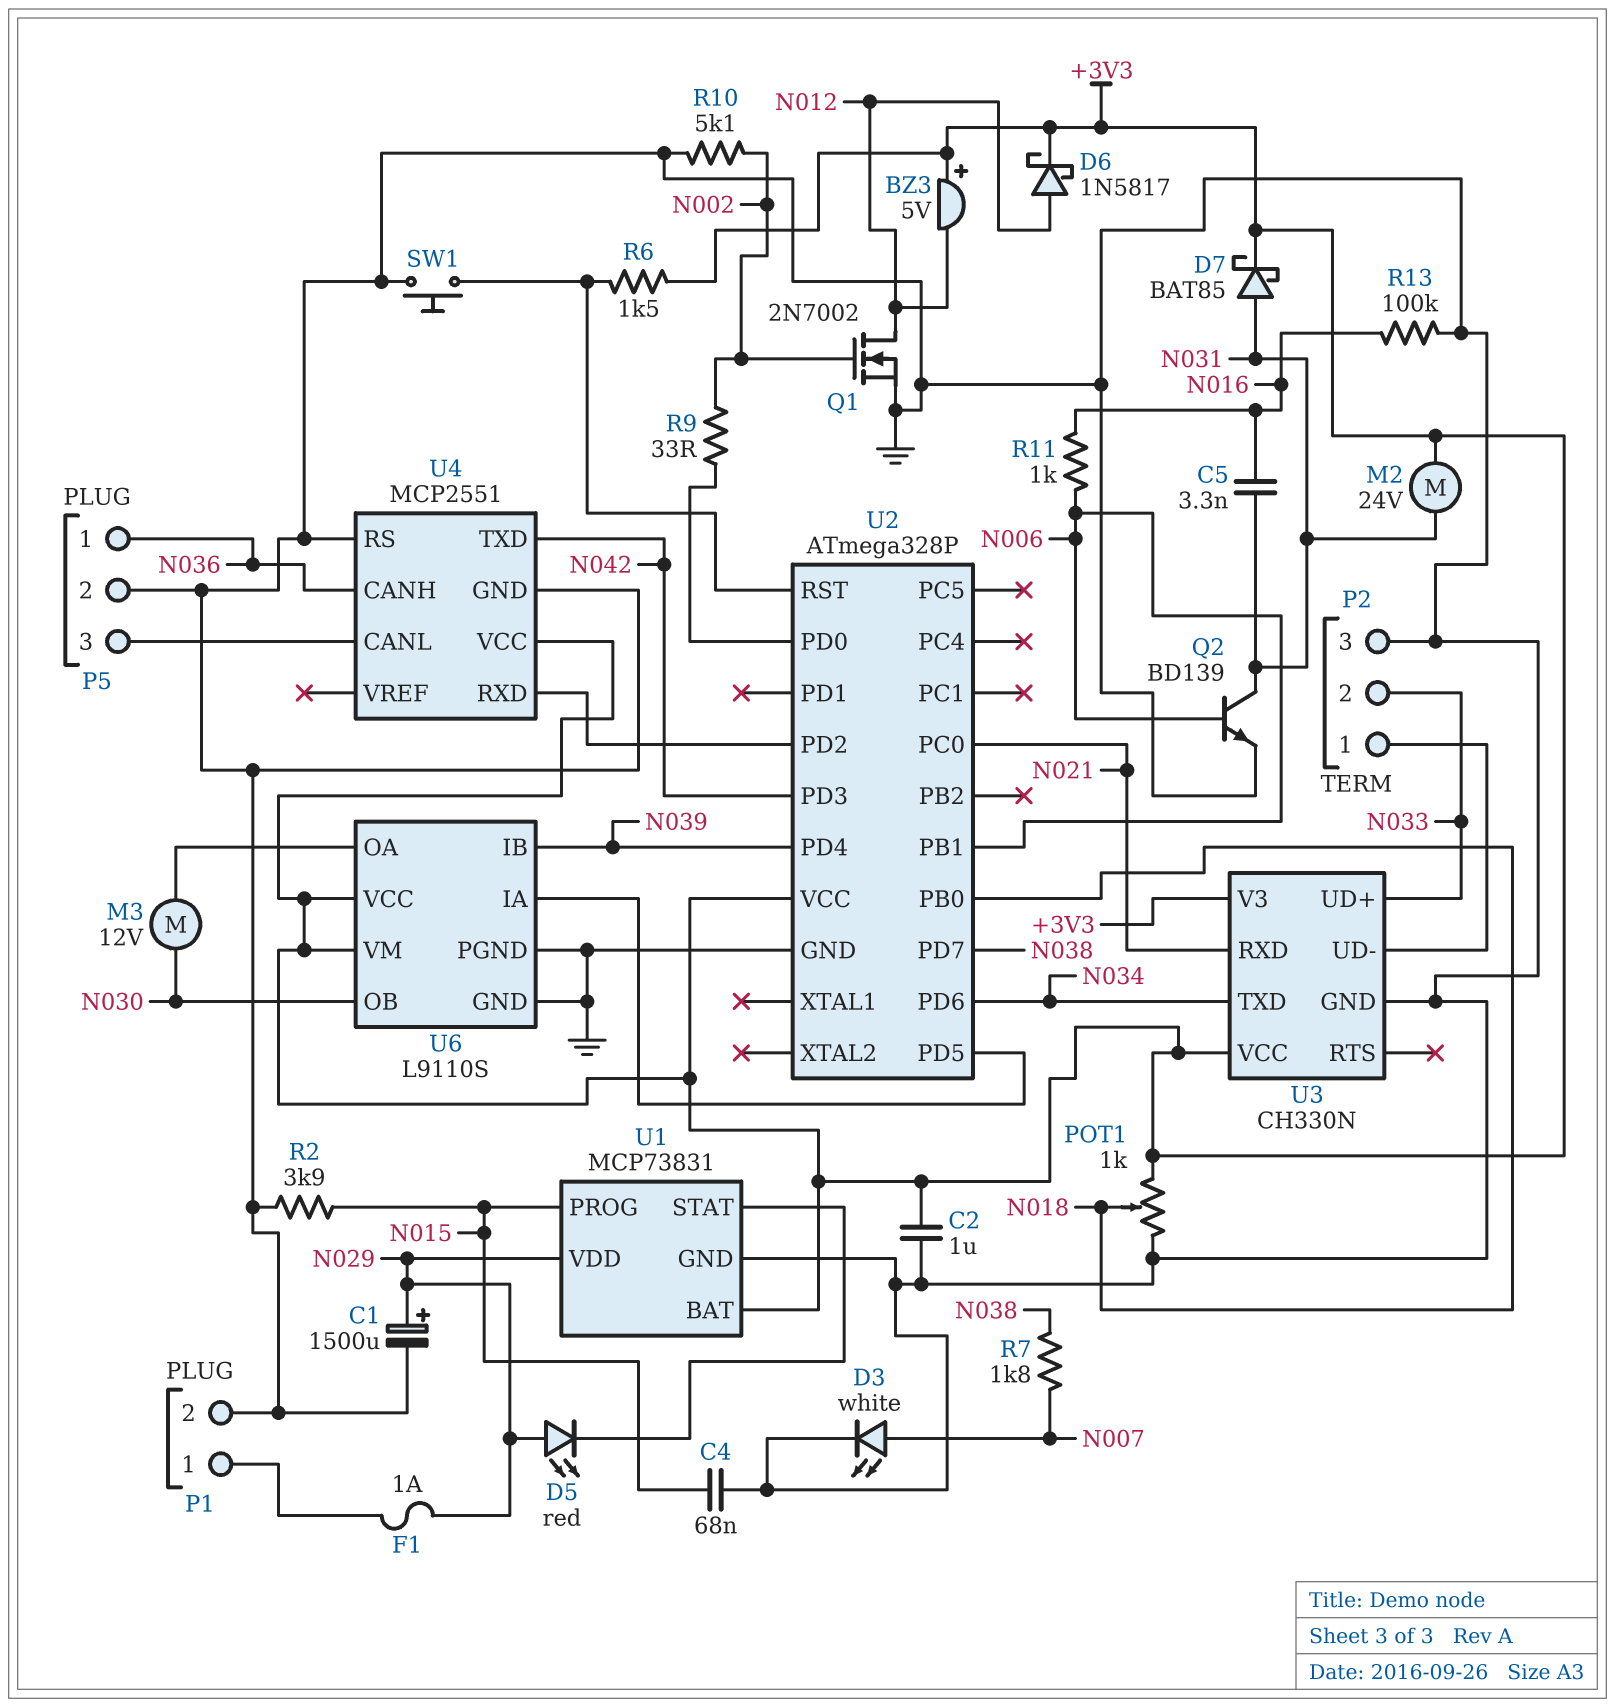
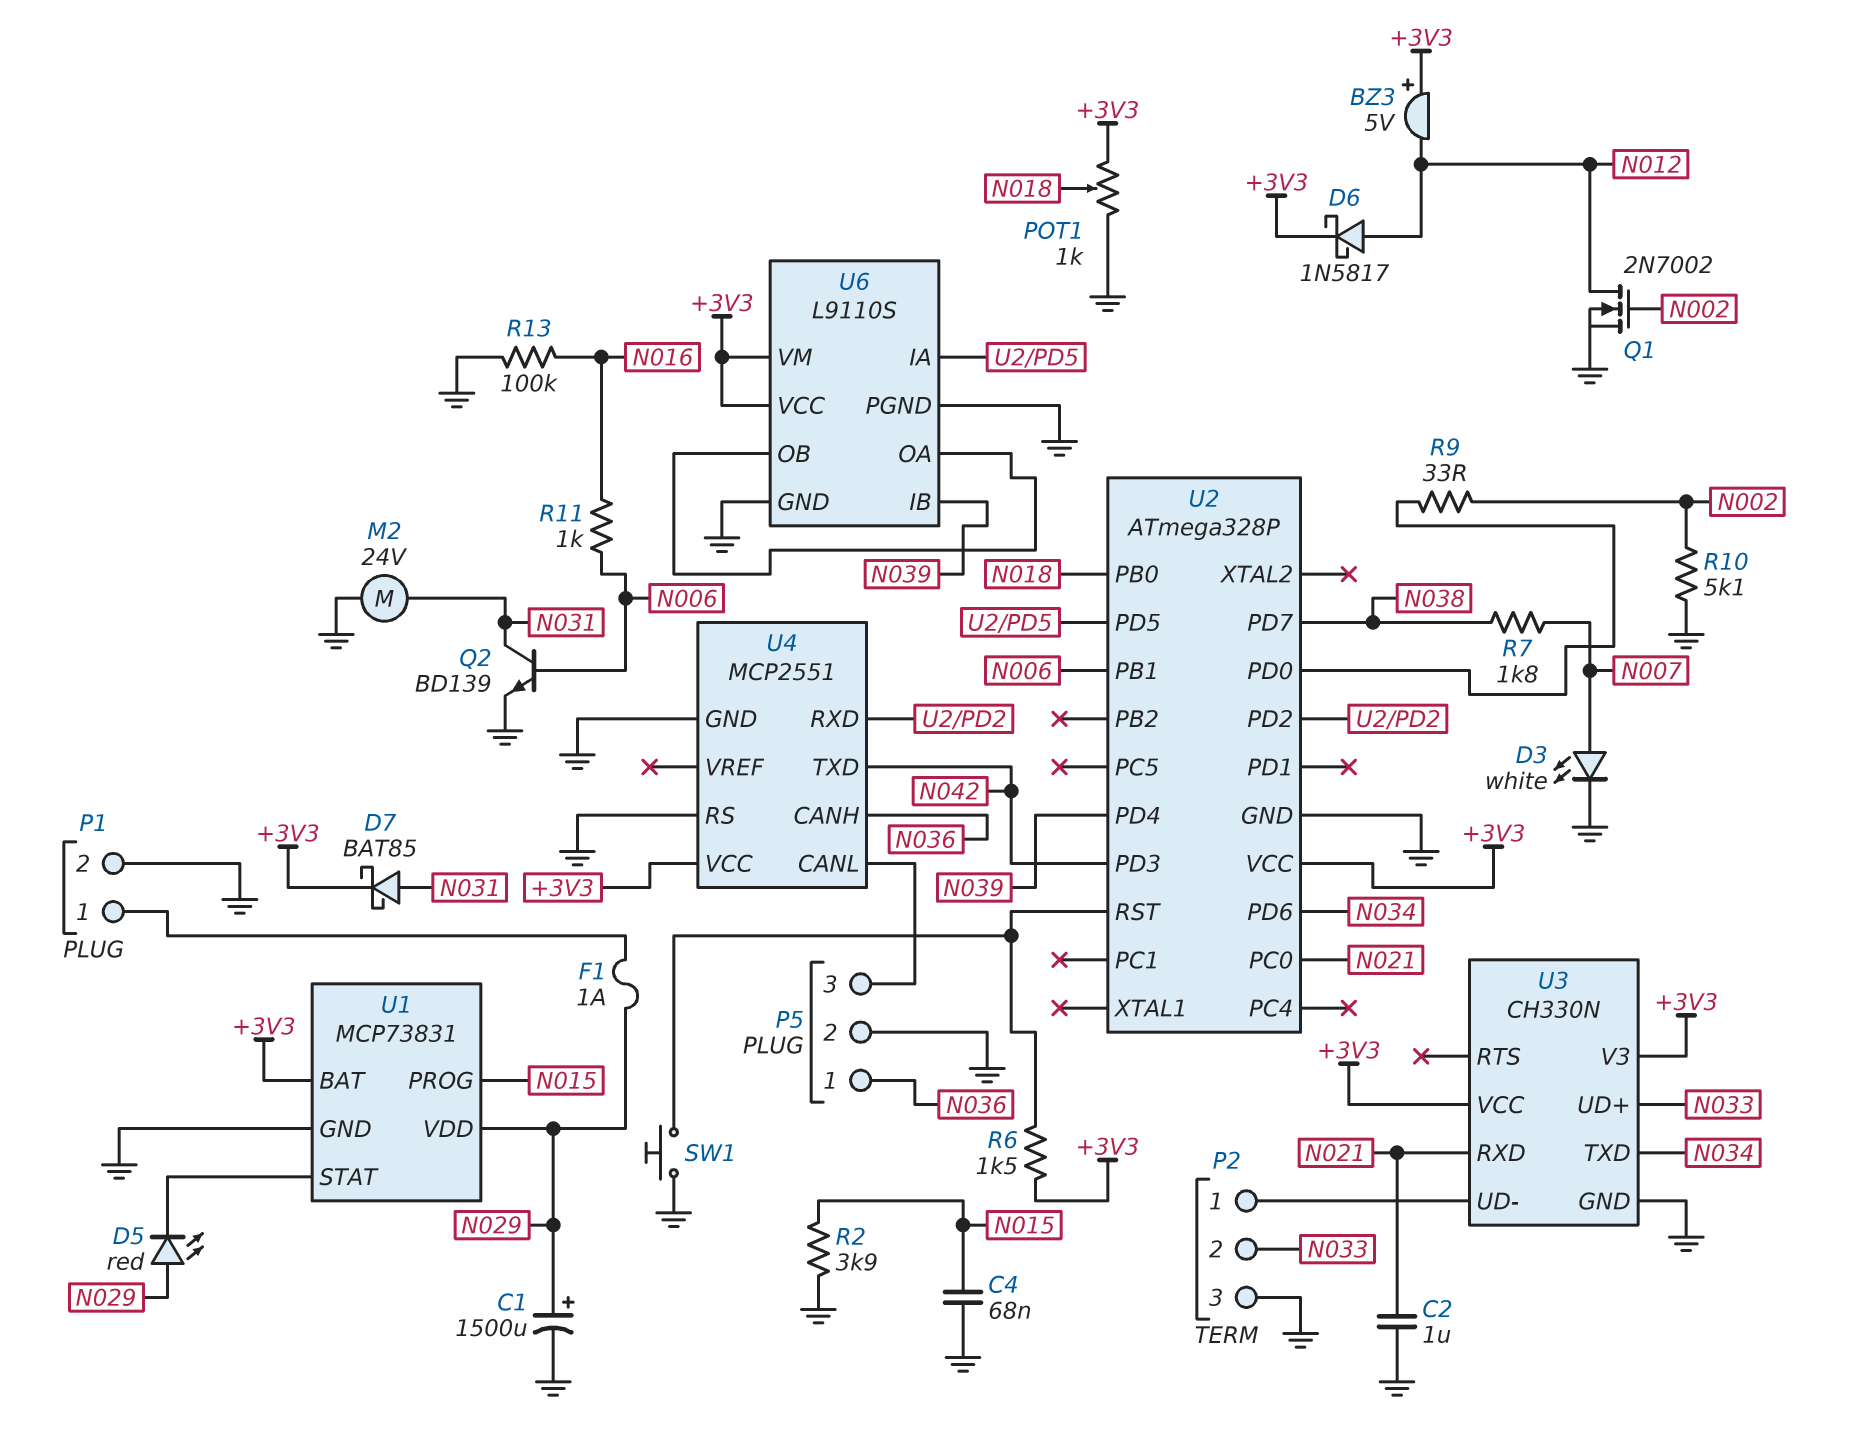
C2: 1uF (+3V3, GND) -> 1uF (GND, N021)
C5: 3.3nF (N016, N031) -> none
M2: motor 24V (+3V3, N031) -> motor 24V (GND, N031)
M3: motor 12V (N030, U6/OA) -> none
U6 pin OB: N030 -> U6/OA

